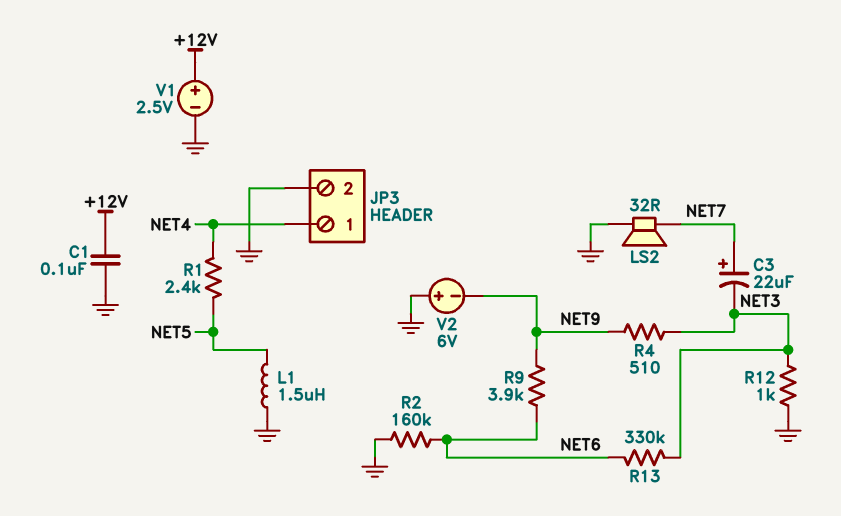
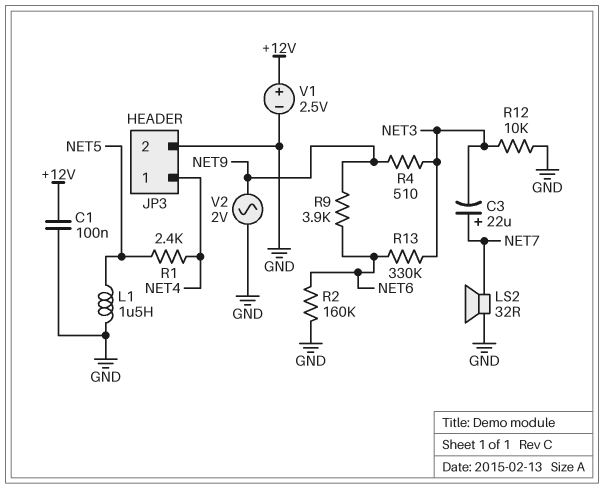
R12: 1k (GND, NET3) -> 10k (GND, NET3)
V2: 6V (plus GND, minus NET9) -> AC 2V (GND, NET9)

